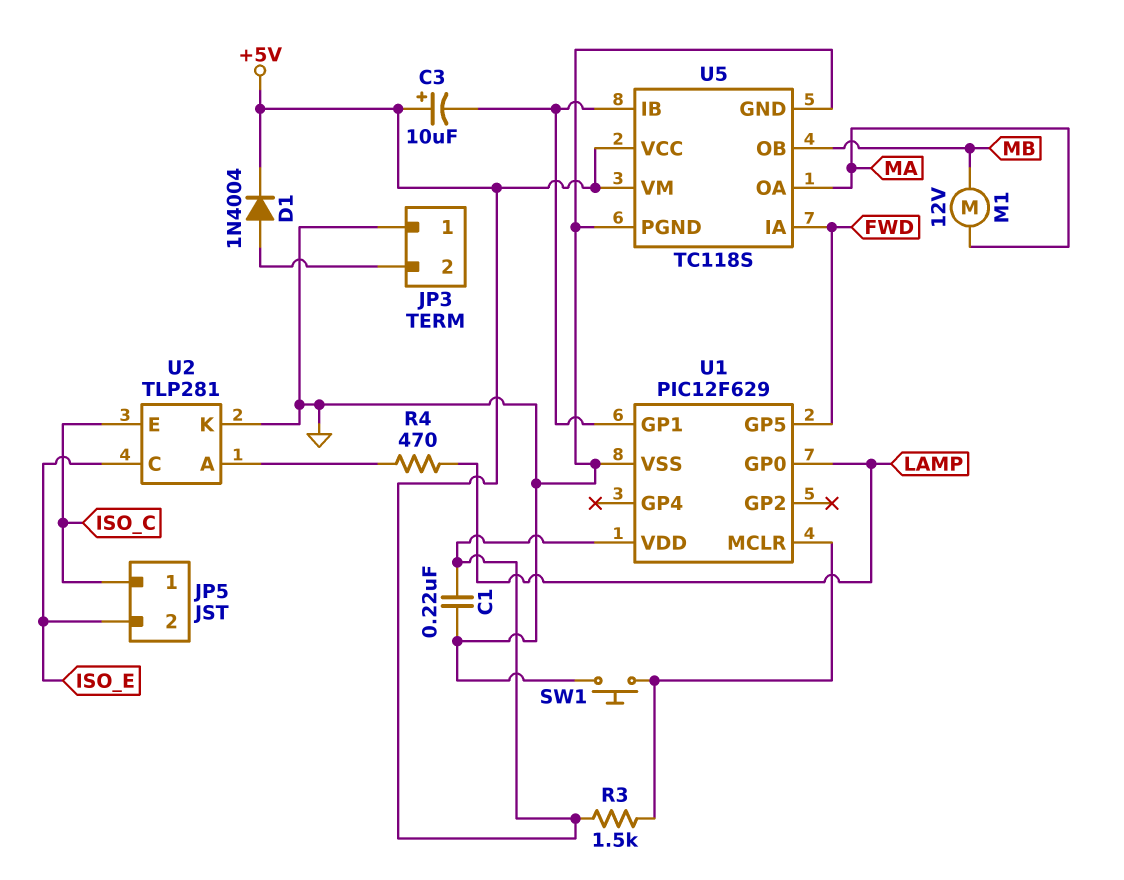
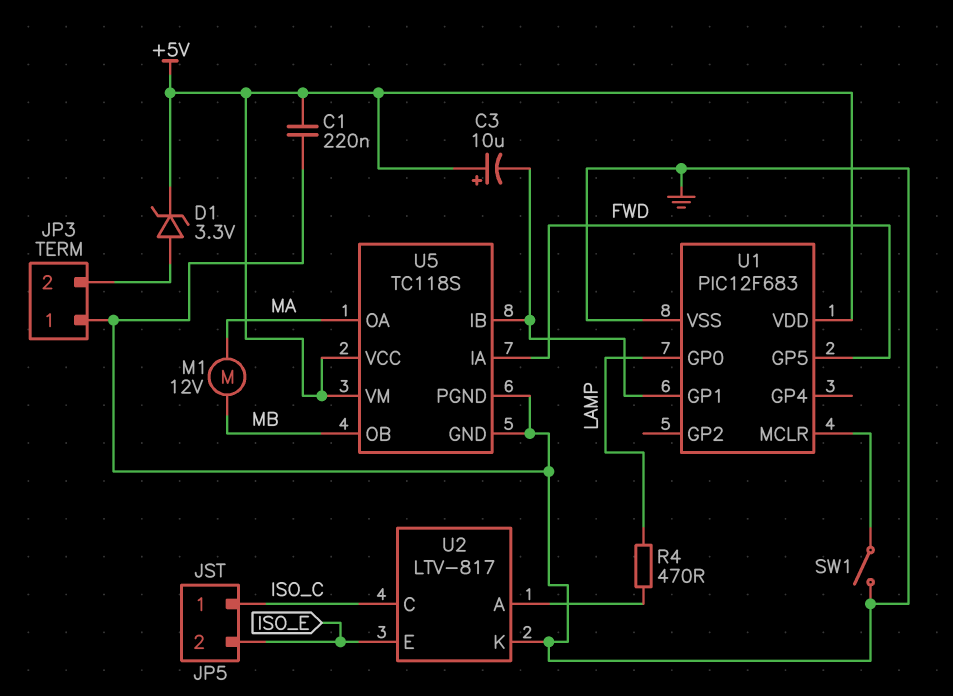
D1: diode 1N4004 (A JP3/2, K +5V) -> zener 3.3V (A JP3/2, K +5V)
R3: 1.5k (+5V, U1/MCLR) -> none
SW1: button (GND, U1/MCLR) -> switch (GND, U1/MCLR)
U1: PIC12F629 -> PIC12F683
U2: TLP281 -> LTV-817
U2 pin C: ISO_E -> ISO_C
U2 pin E: ISO_C -> ISO_E

